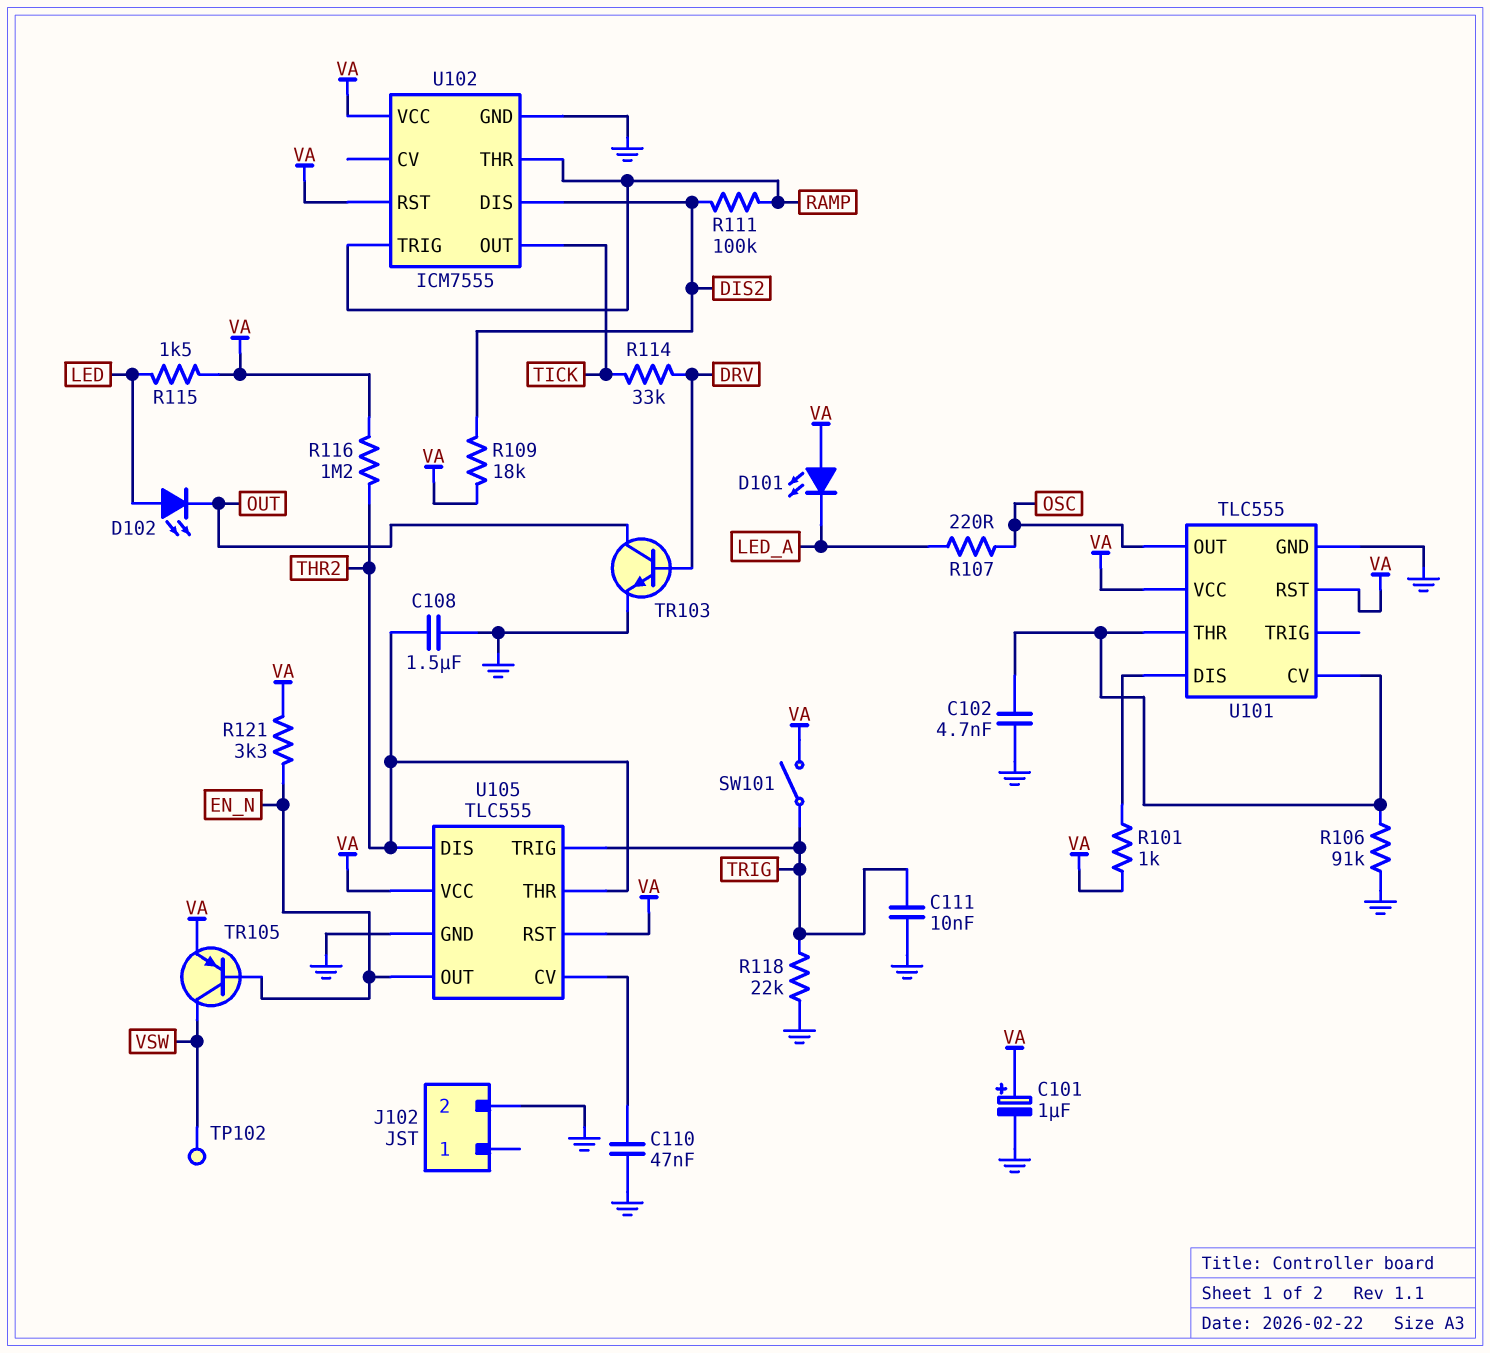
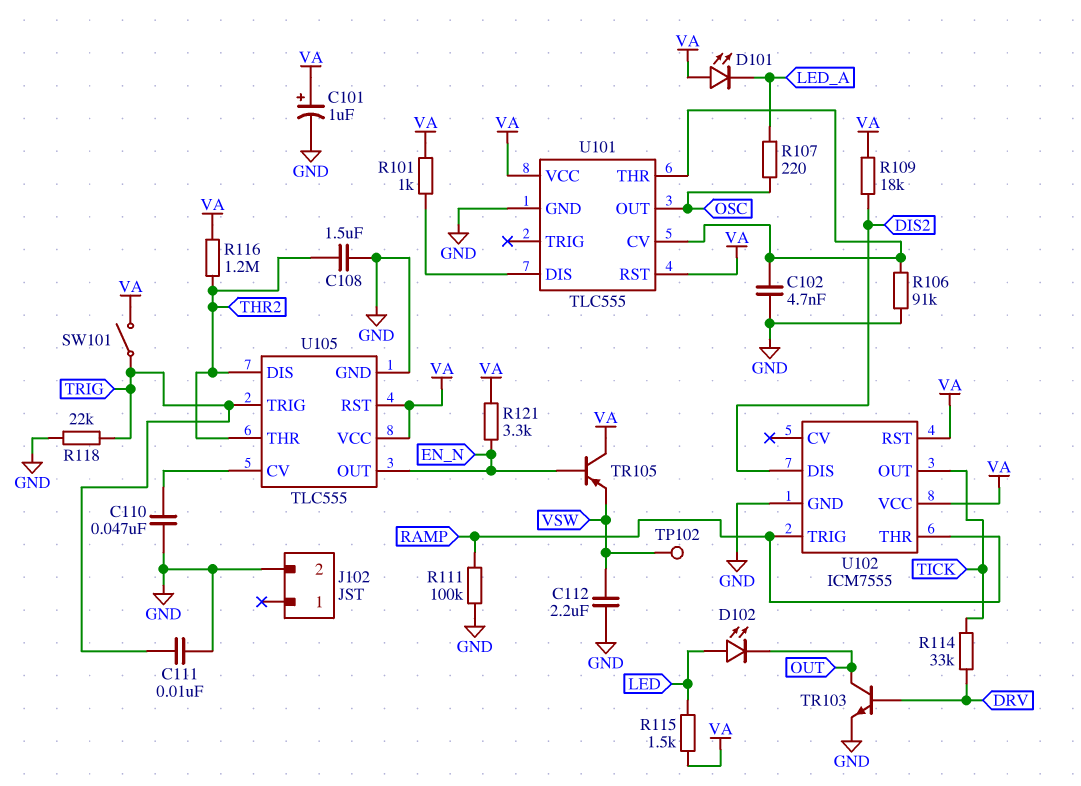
C112: none -> 2.2uF (GND, VSW)
R111: 100k (DIS2, RAMP) -> 100k (GND, RAMP)
TR105: PNP (B EN_N, C VSW, E VA) -> PNP (B EN_N, C VA, E VSW)

